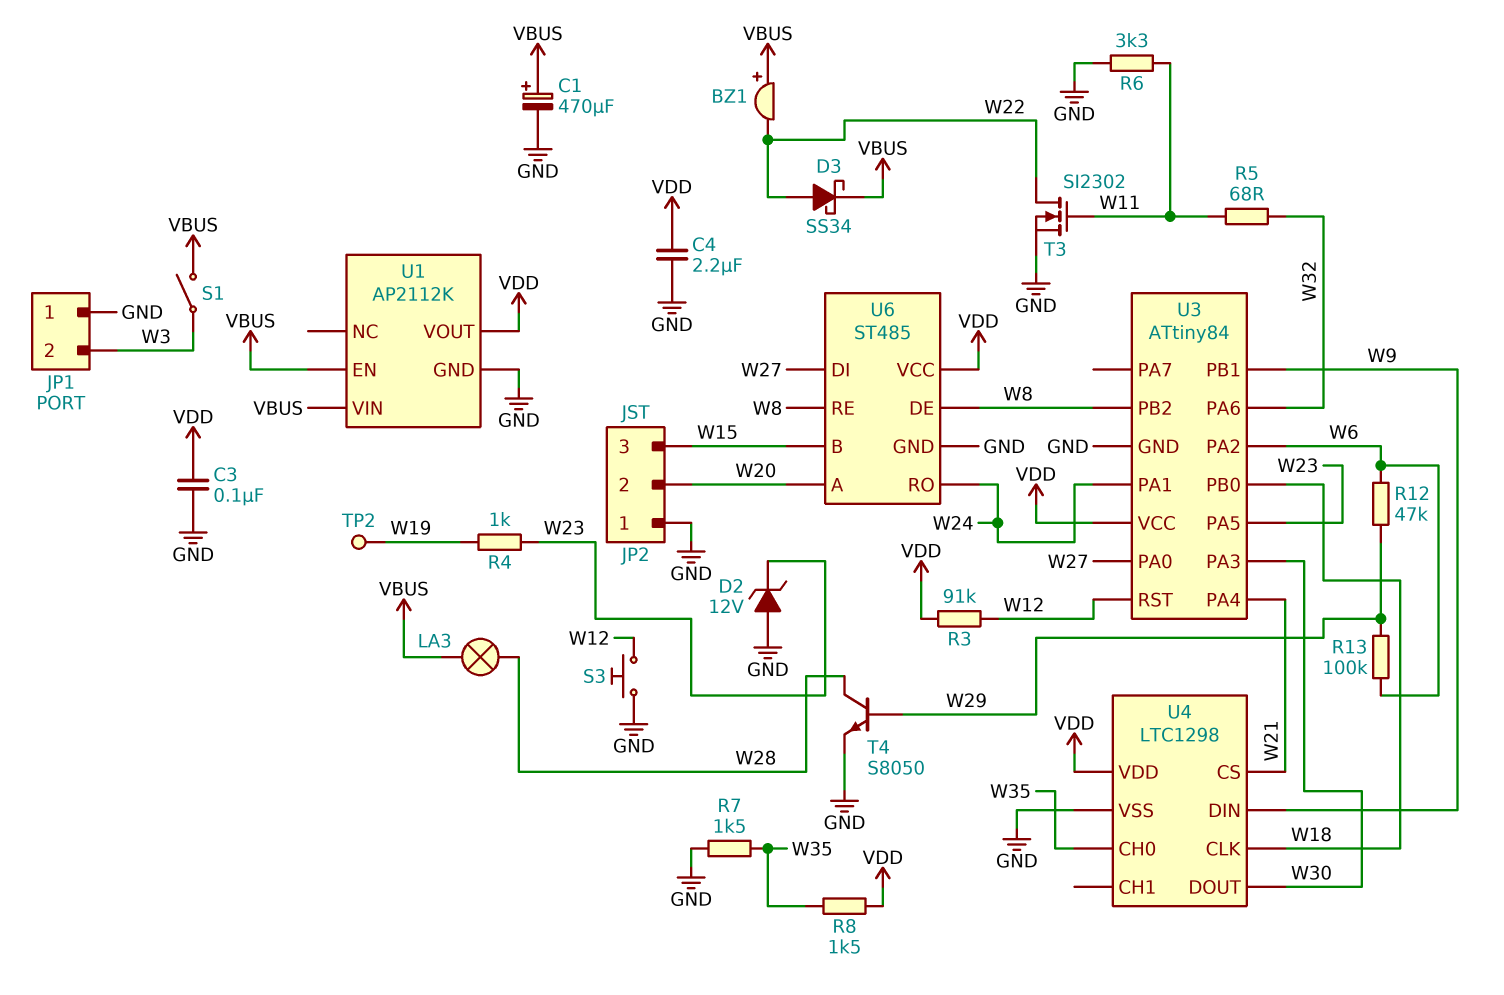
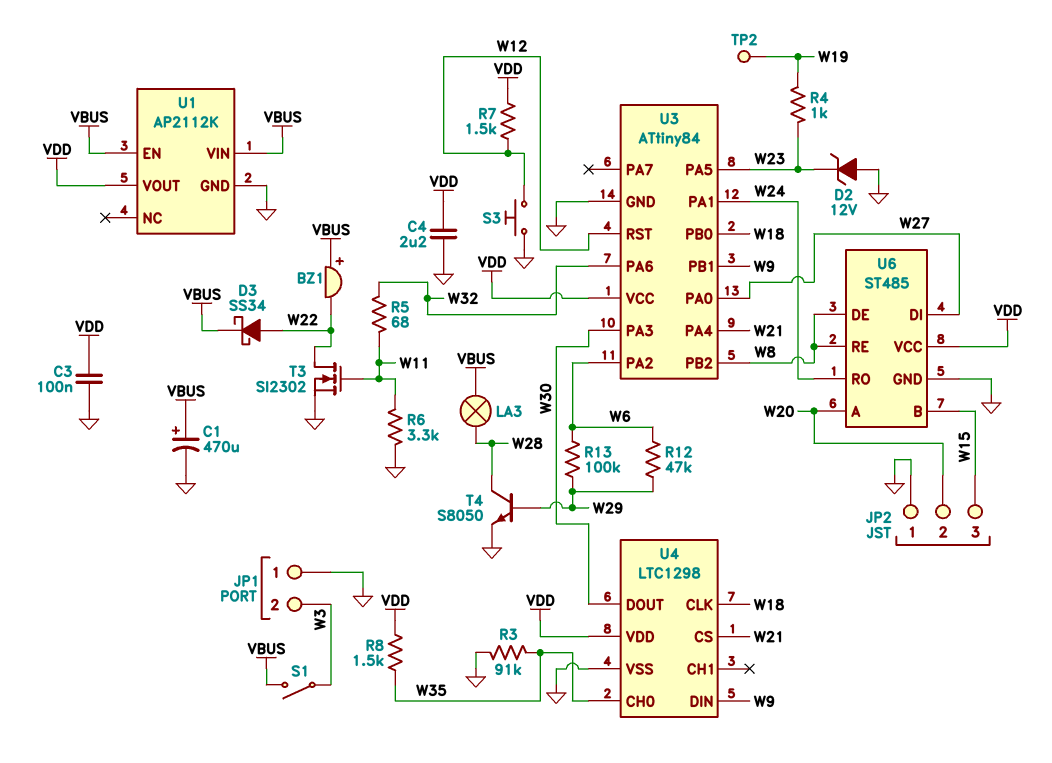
R3: 91k (VDD, W12) -> 91k (GND, W35)
R7: 1.5k (GND, W35) -> 1.5k (VDD, W12)

